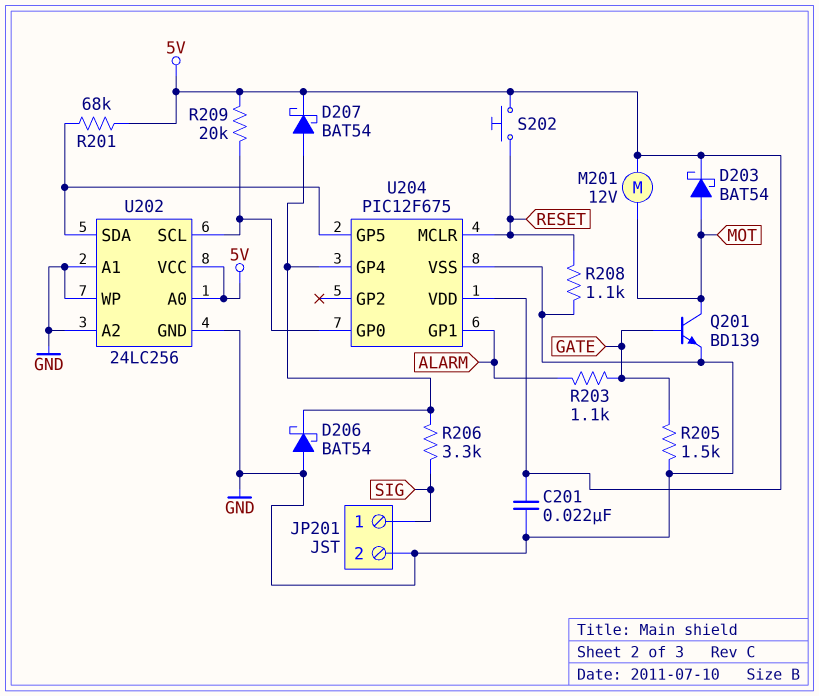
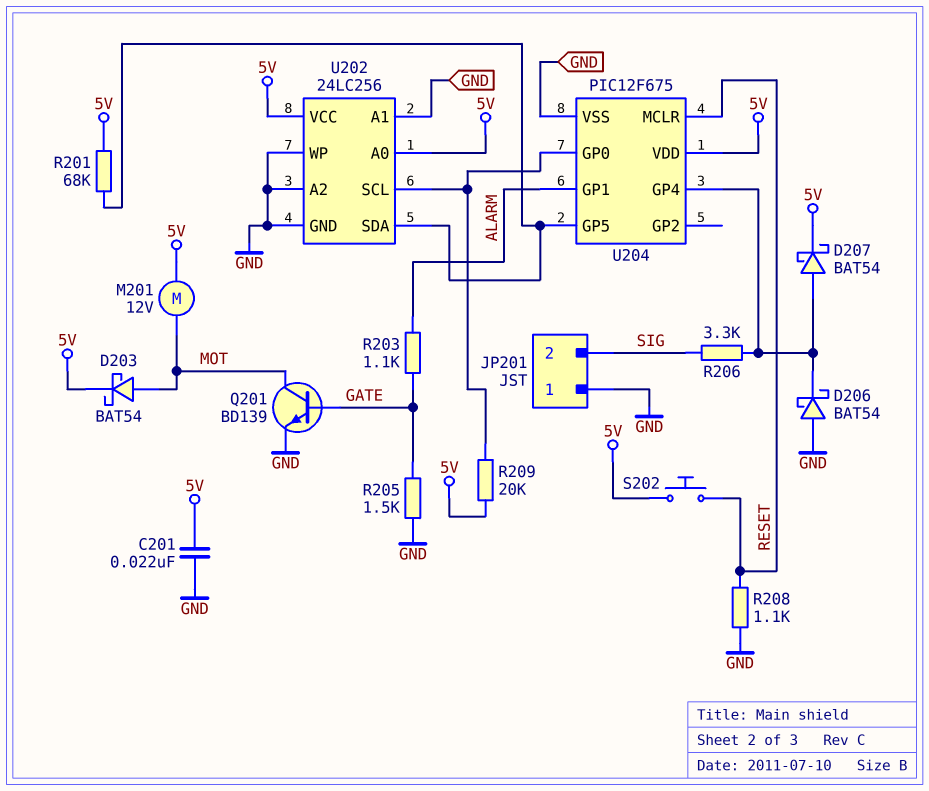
JP201 pin 1: SIG -> GND
JP201 pin 2: GND -> SIG

